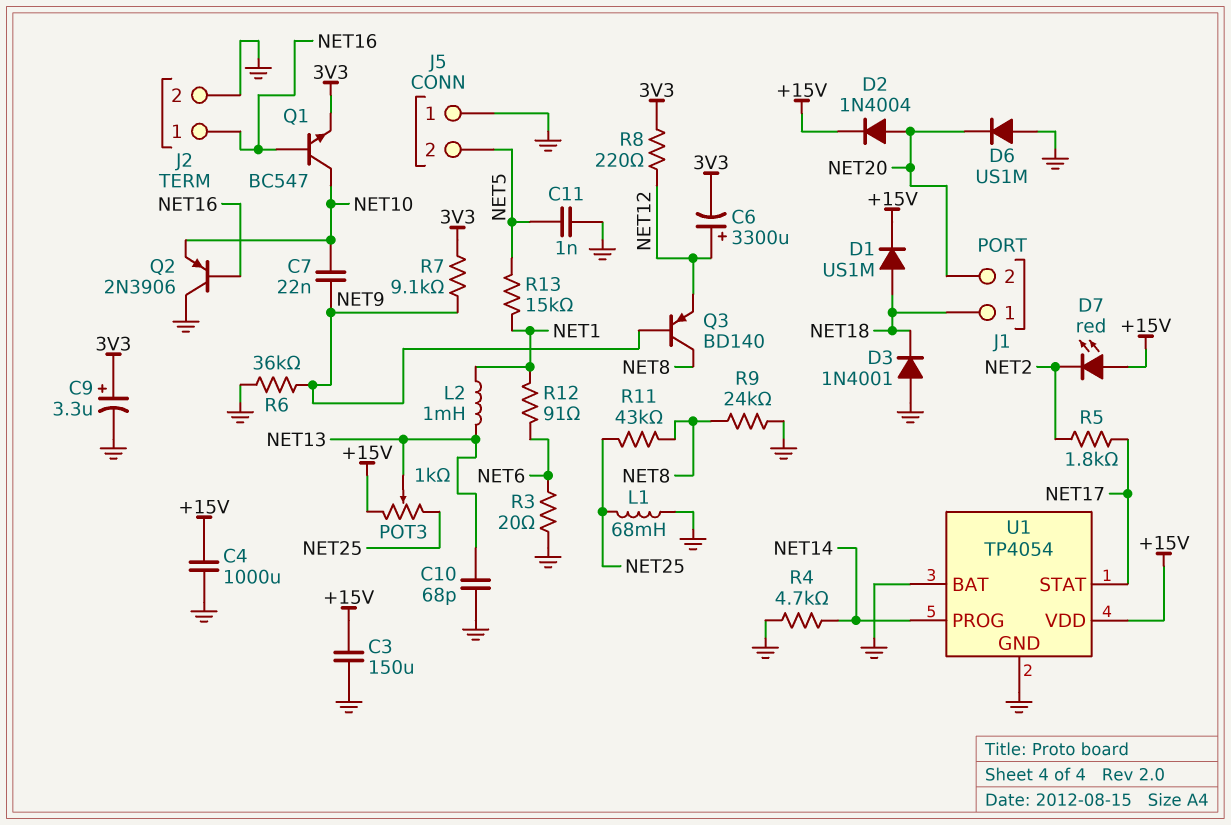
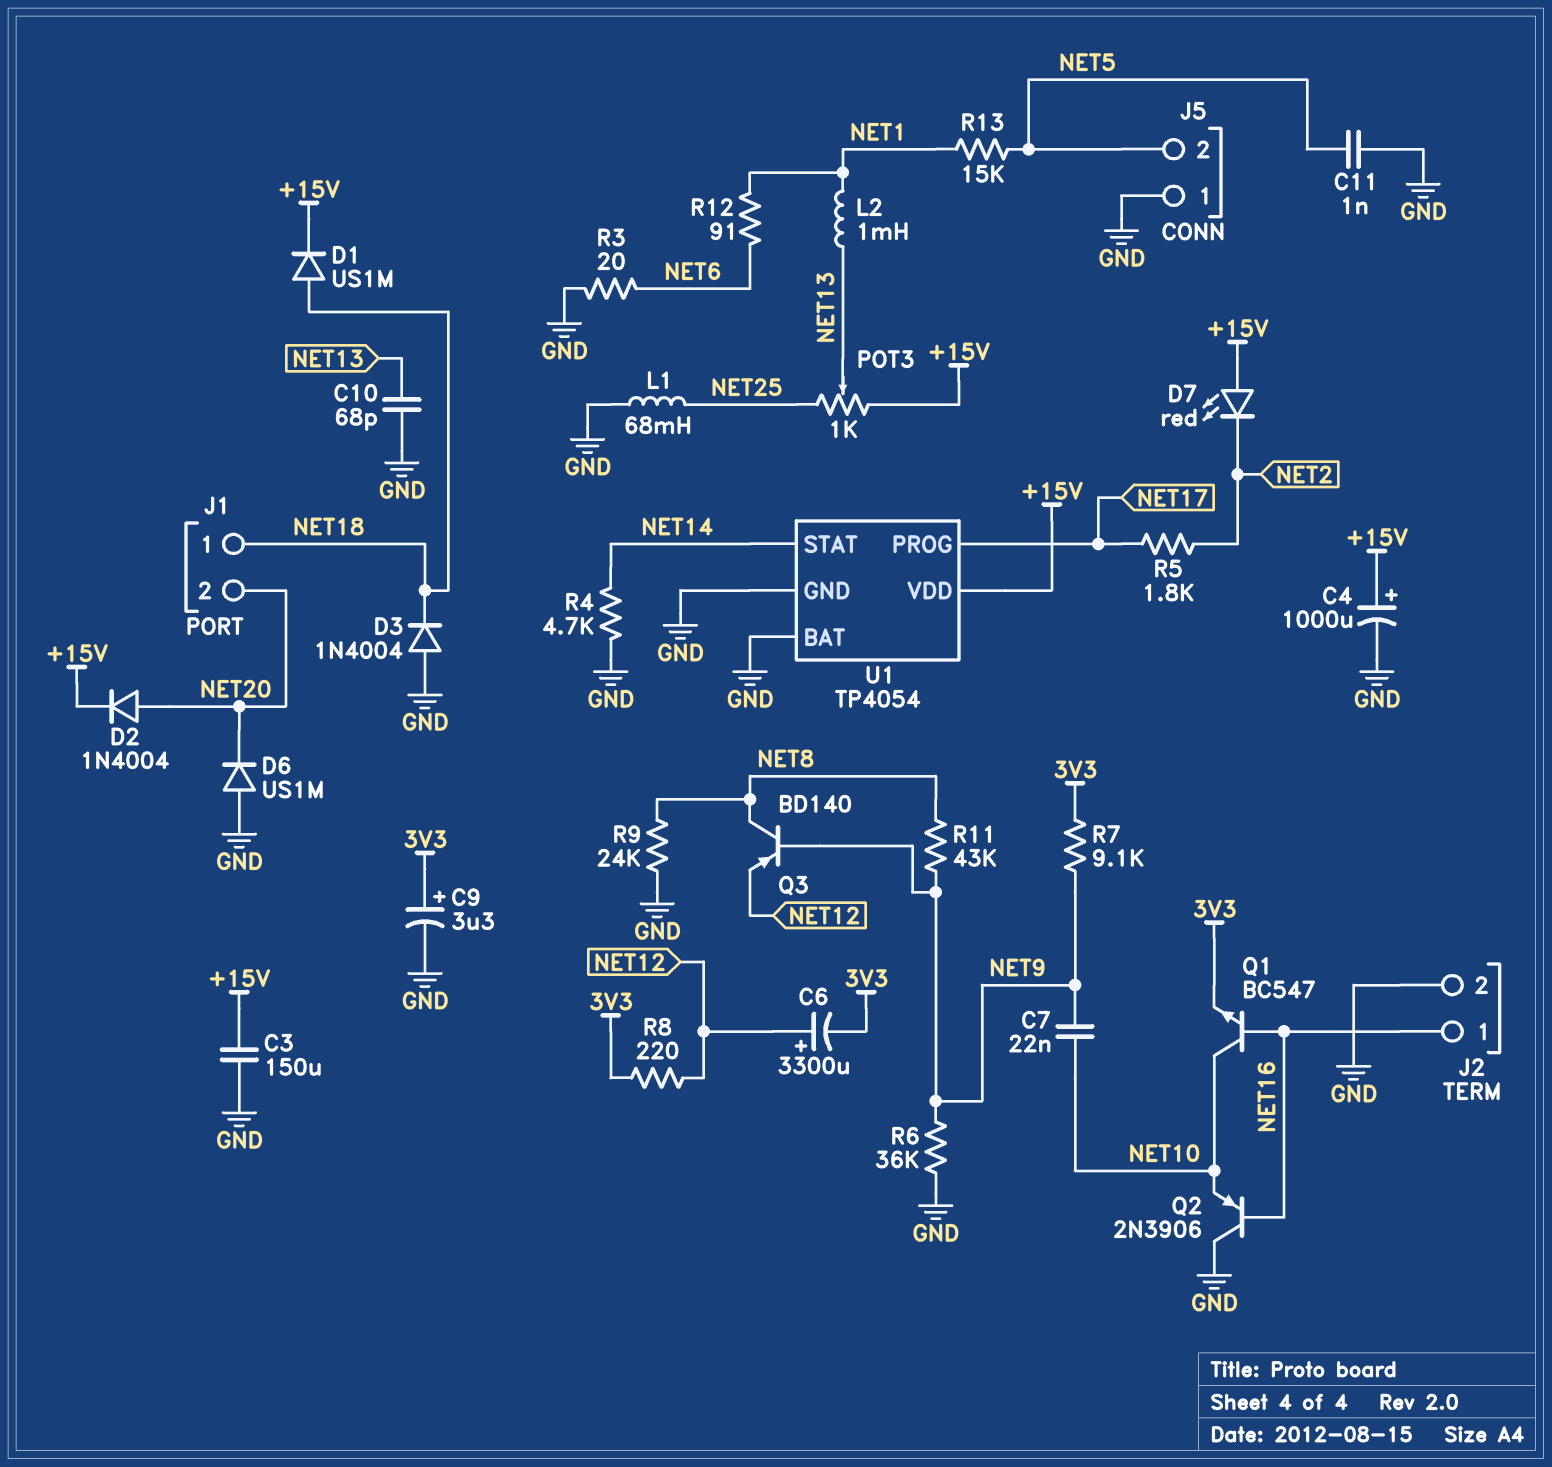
C4: 1000uF (+15V, GND) -> 1000uF (plus +15V, minus GND)
D3: diode 1N4001 (A GND, K NET18) -> diode 1N4004 (A GND, K NET18)
R11: 43k (NET8, NET25) -> 43k (NET8, NET9)
U1 pin PROG: NET14 -> NET17
U1 pin STAT: NET17 -> NET14

